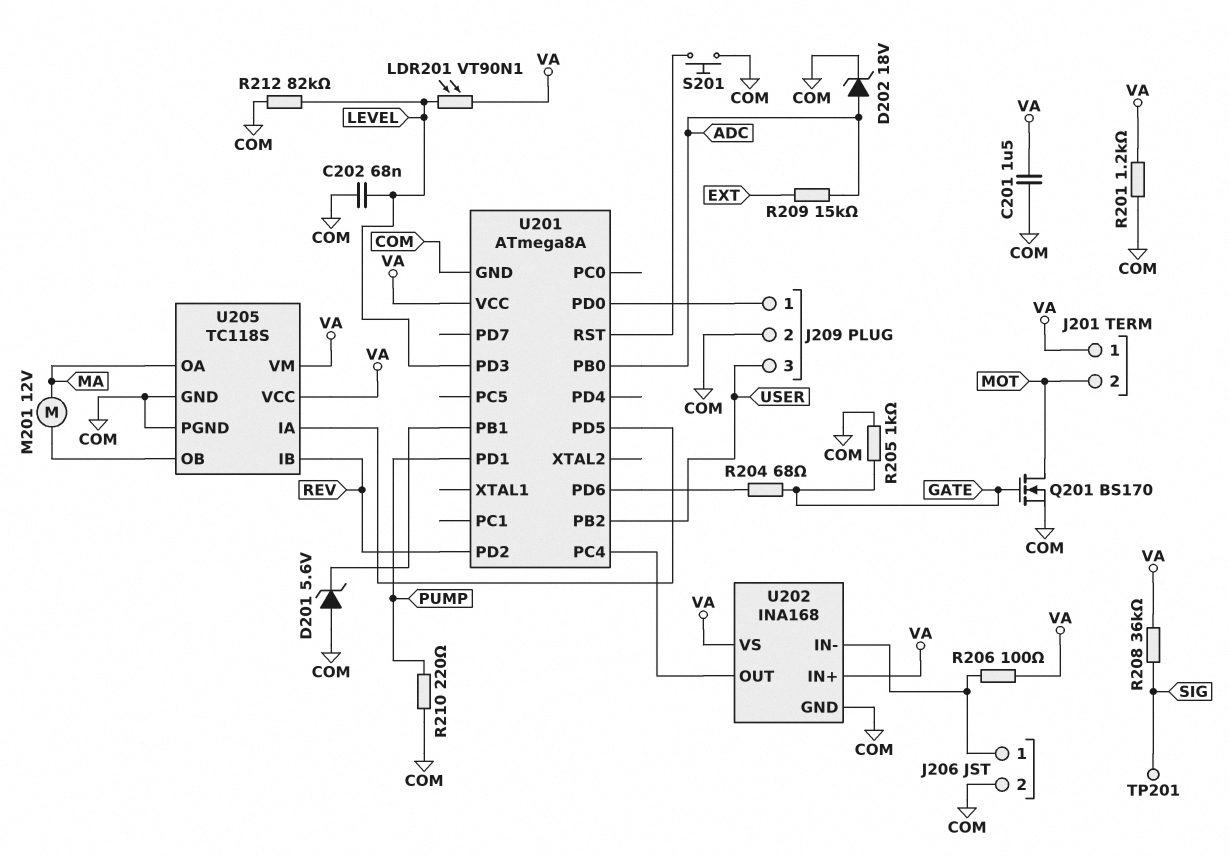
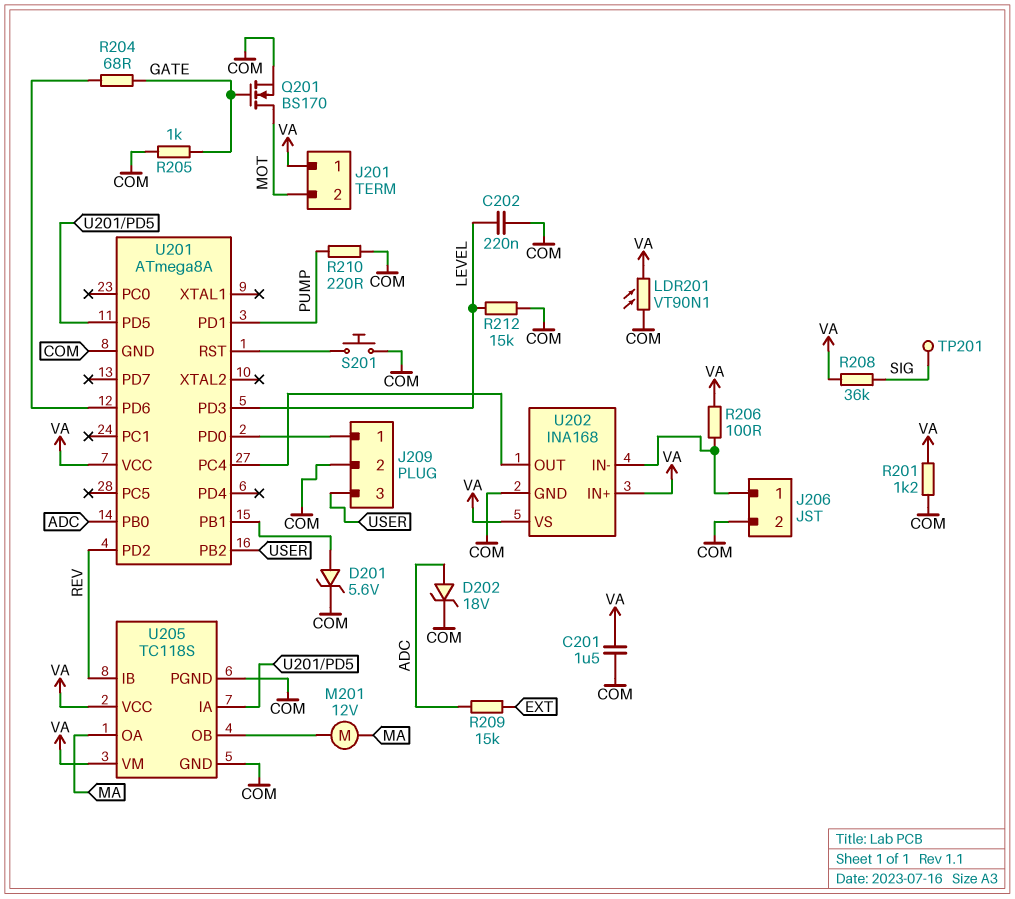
C202: 68nF (COM, LEVEL) -> 220nF (COM, LEVEL)
D201: zener 5.6V (A COM, K U201/PB1) -> zener 5.6V (A U201/PB1, K COM)
LDR201: VT90N1 (LEVEL, VA) -> VT90N1 (COM, VA)
R212: 82k (COM, LEVEL) -> 15k (COM, LEVEL)

